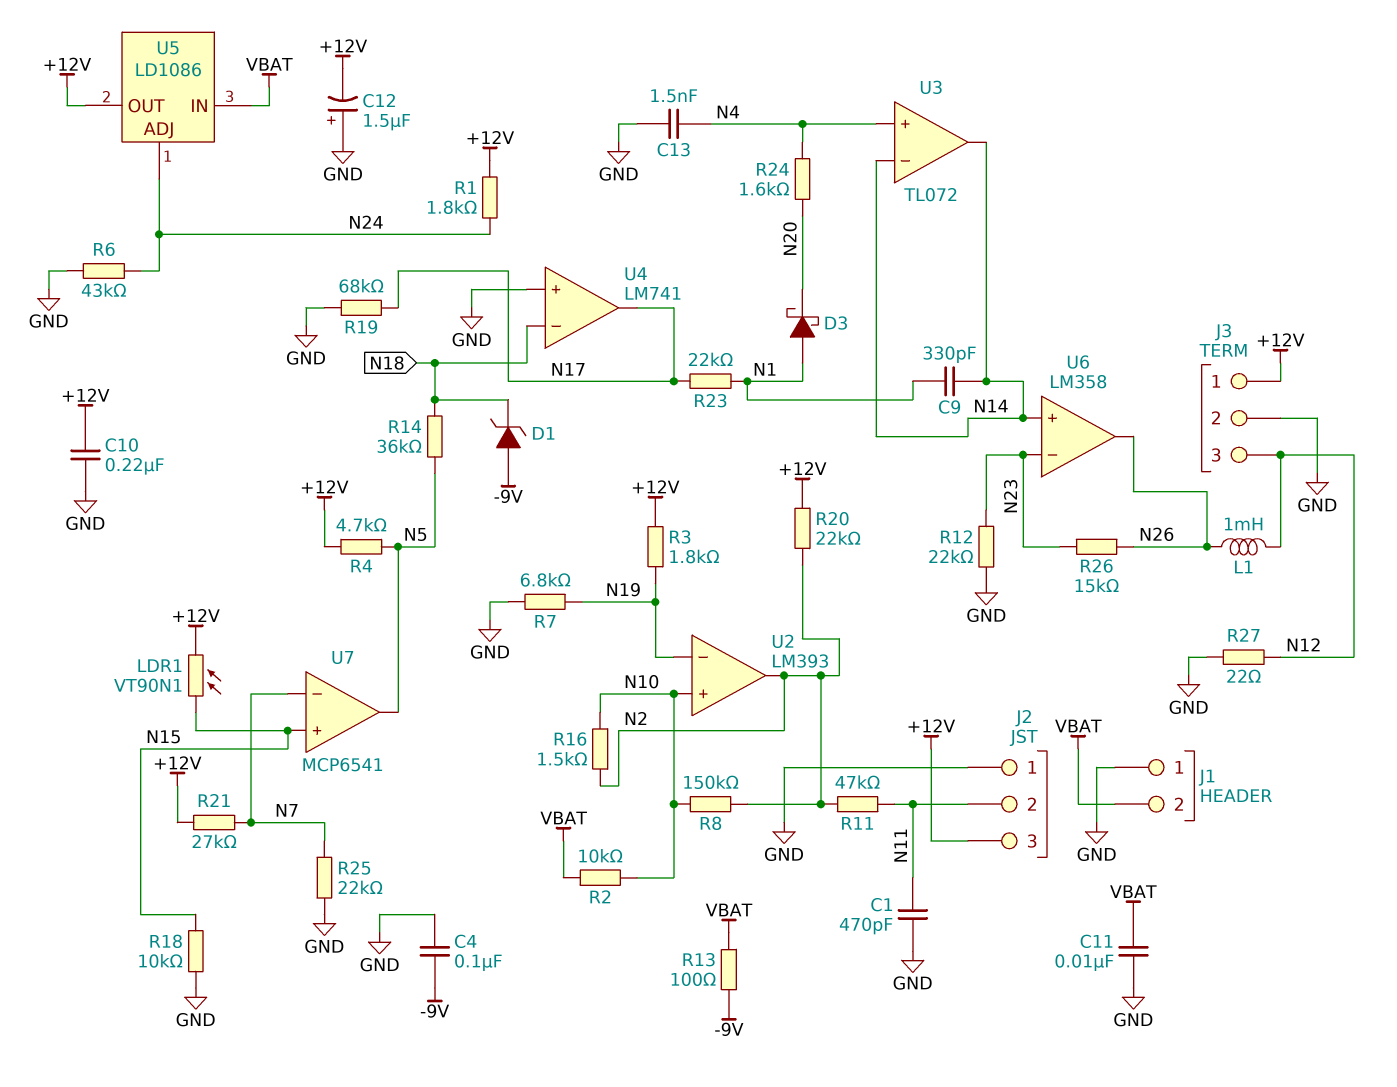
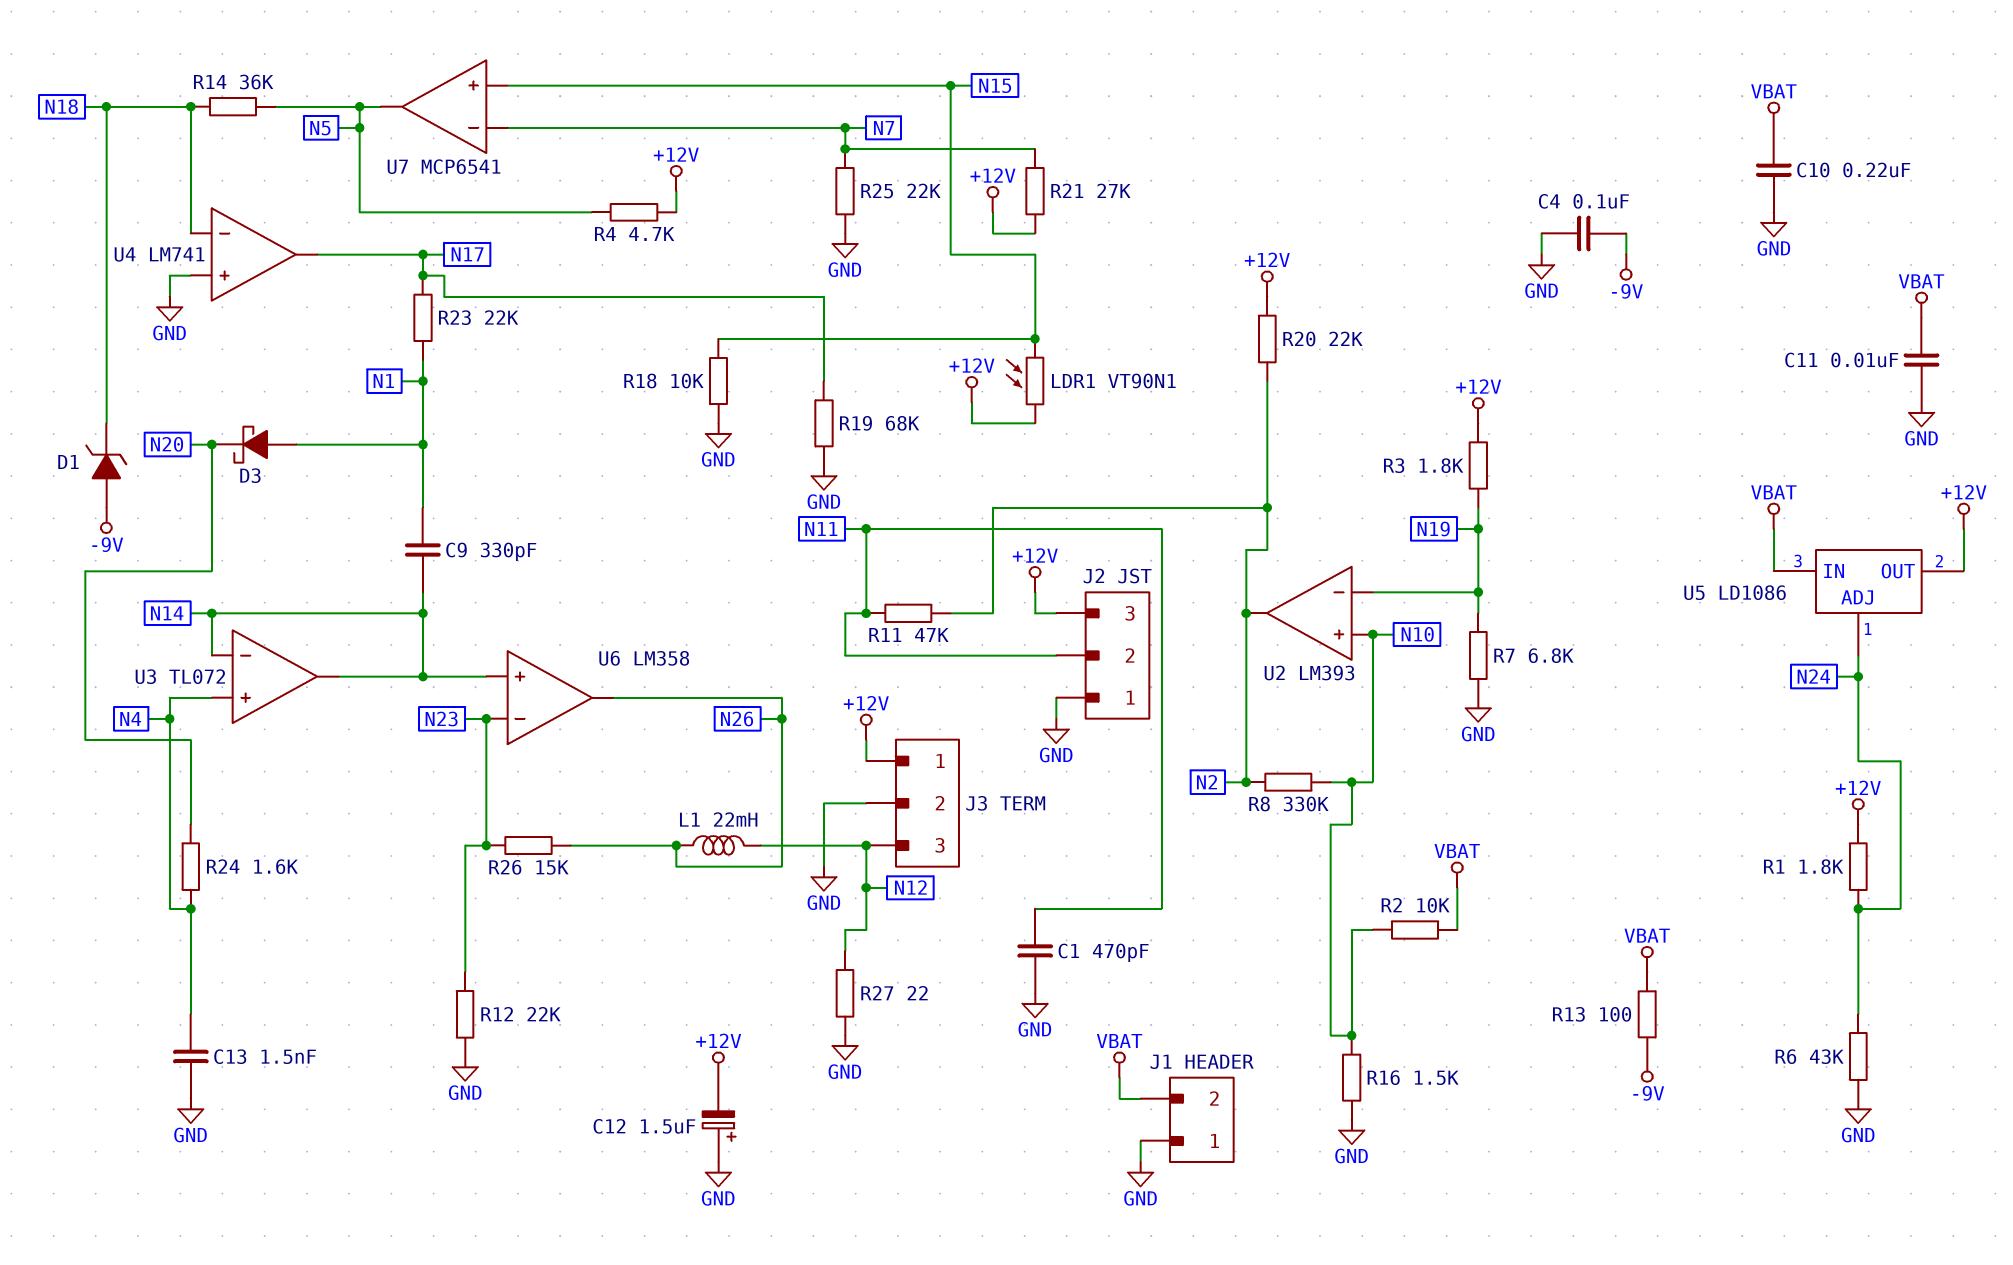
C10: 220nF (+12V, GND) -> 220nF (GND, VBAT)
L1: 1mH (N12, N26) -> 22mH (N12, N26)
R8: 150k (N2, N10) -> 330k (N2, N10)
R16: 1.5k (N2, N10) -> 1.5k (GND, N10)

